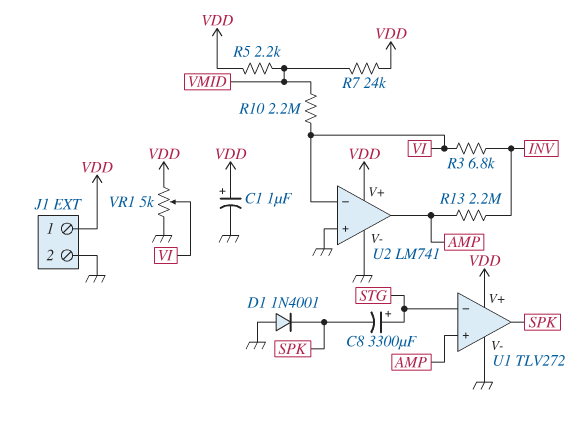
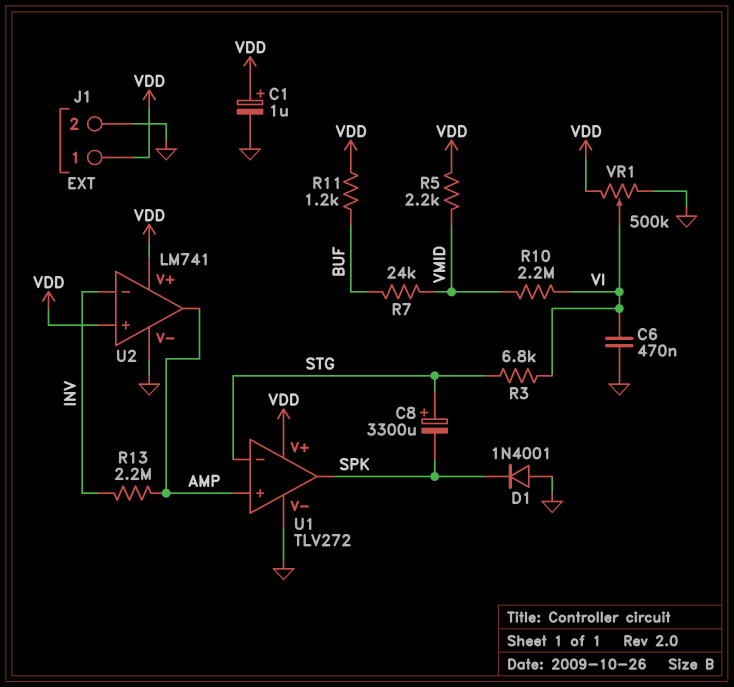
C6: none -> 470nF (GND, VI)
R3: 6.8k (INV, VI) -> 6.8k (STG, VI)
R7: 24k (VDD, VMID) -> 24k (BUF, VMID)
R11: none -> 1.2k (BUF, VDD)
U2 pin in+: GND -> VDD
U2 pin in-: VI -> INV
VR1: 5k (GND, VDD, wiper VI) -> 500k (GND, VDD, wiper VI)

